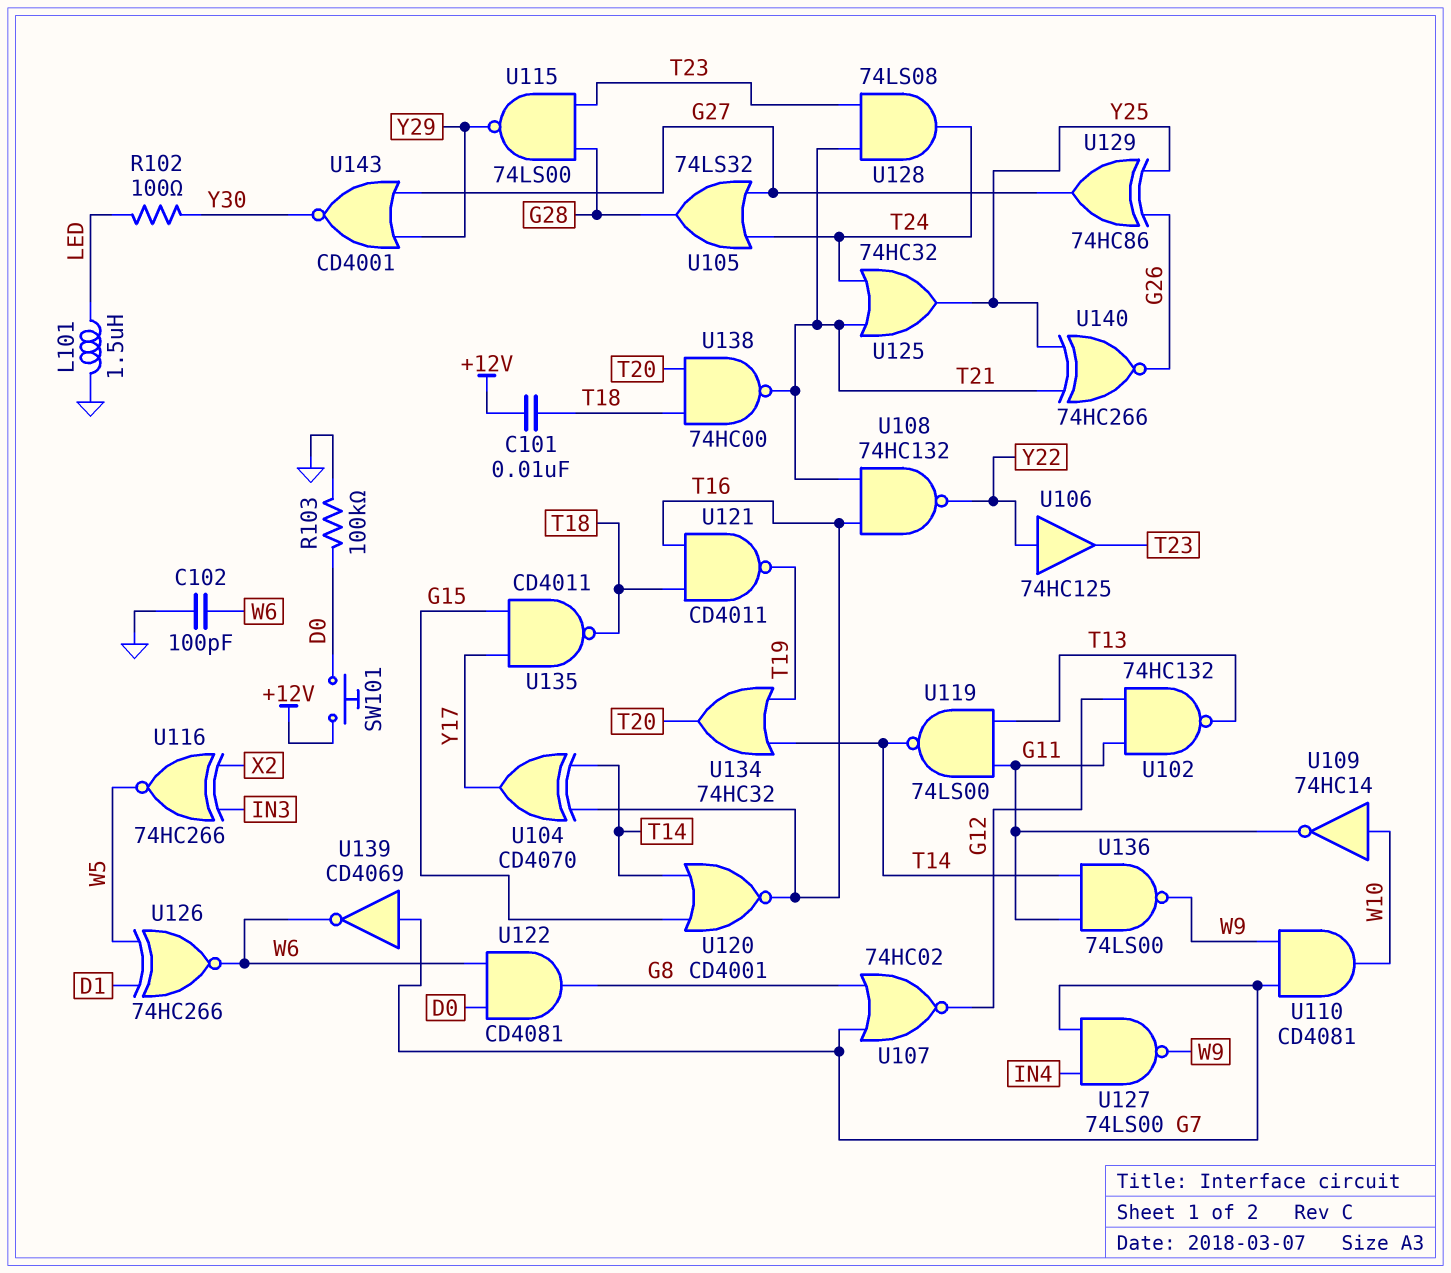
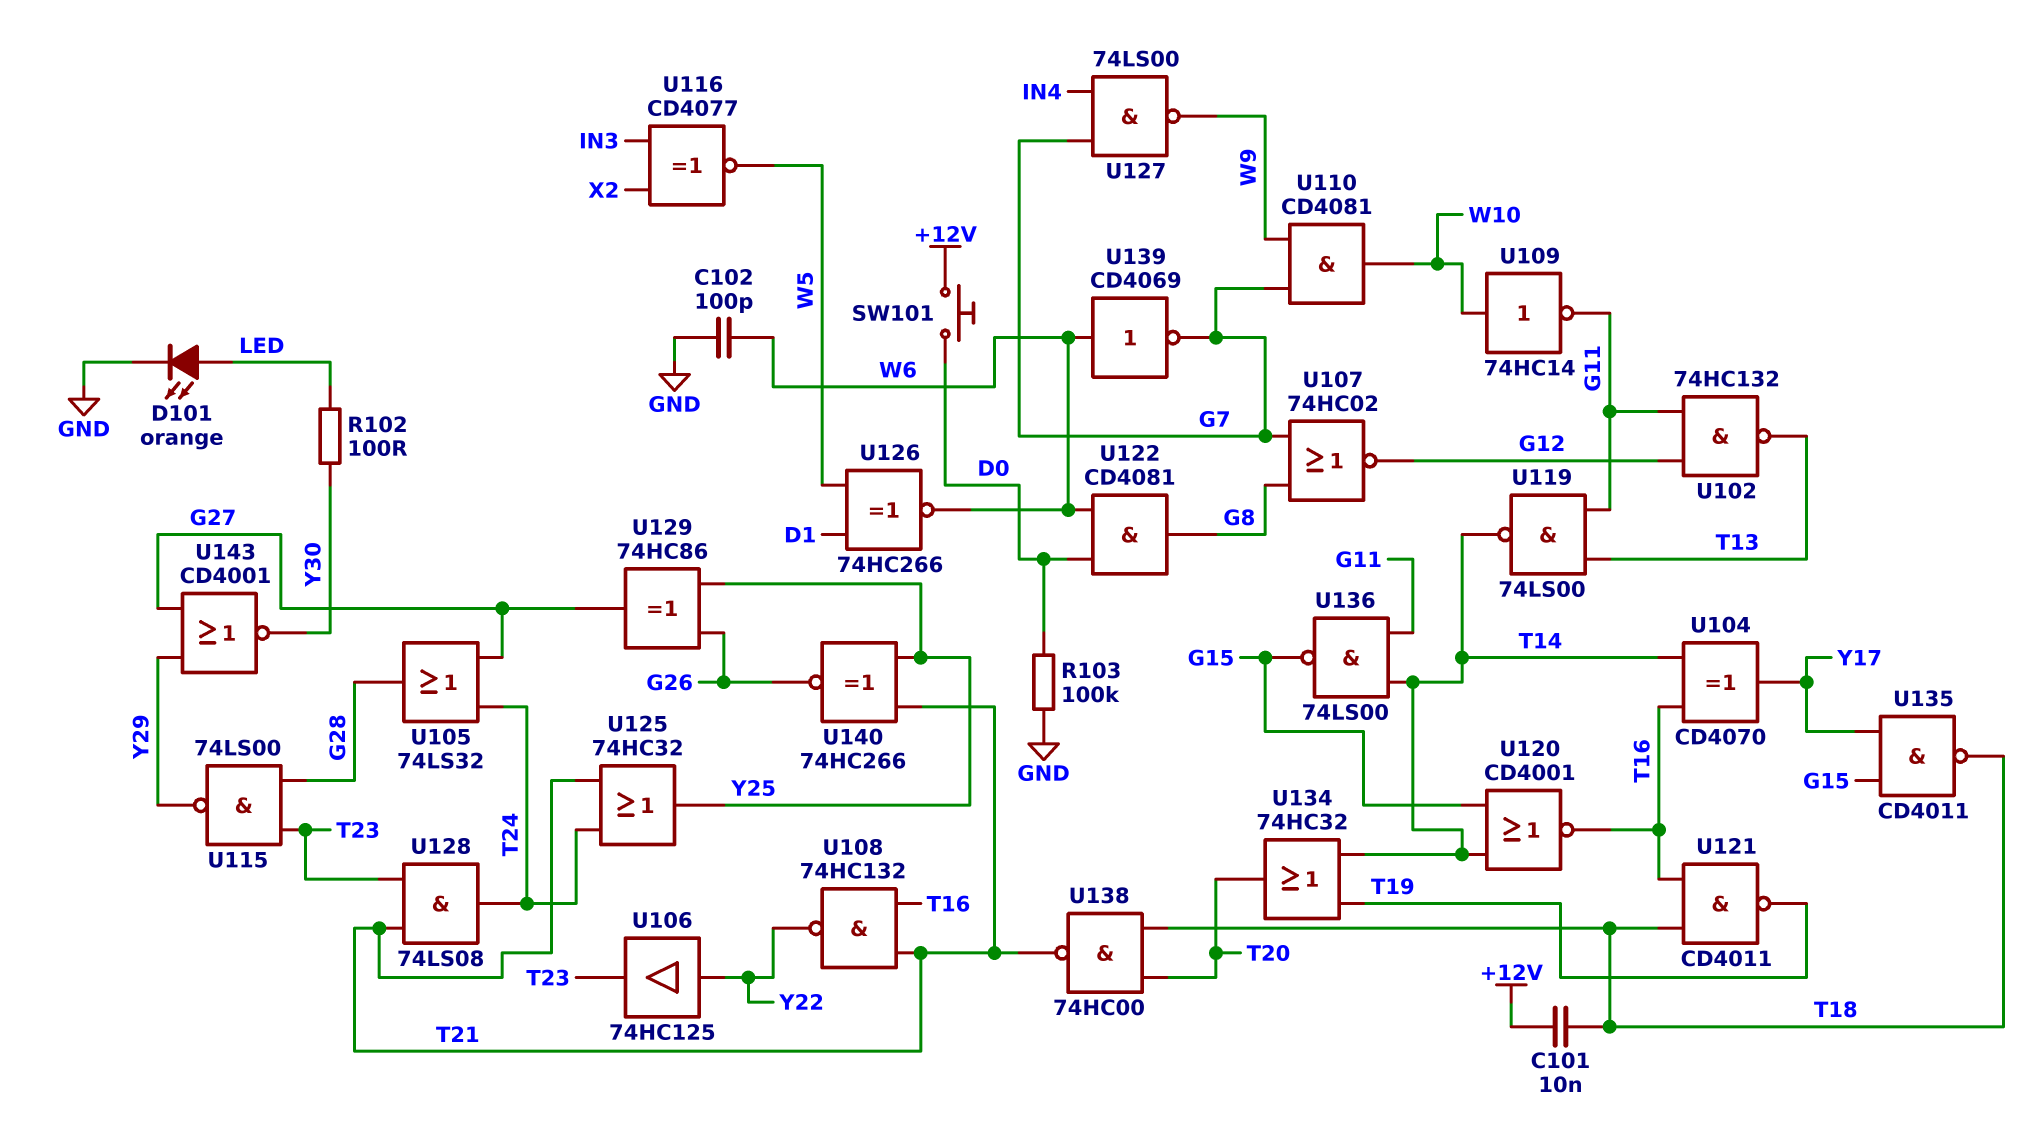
D101: none -> LED orange (A LED, K GND)
L101: 1.5uH (GND, LED) -> none
U116: XNOR 74HC266 (in IN3, in X2, out W5) -> XNOR CD4077 (in IN3, in X2, out W5)
U136: NAND 74LS00 (in G11, in T14, out W9) -> NAND 74LS00 (in G11, in T14, out G15)
U139: NOT CD4069 (in G7, out W6) -> NOT CD4069 (in W6, out G7)

